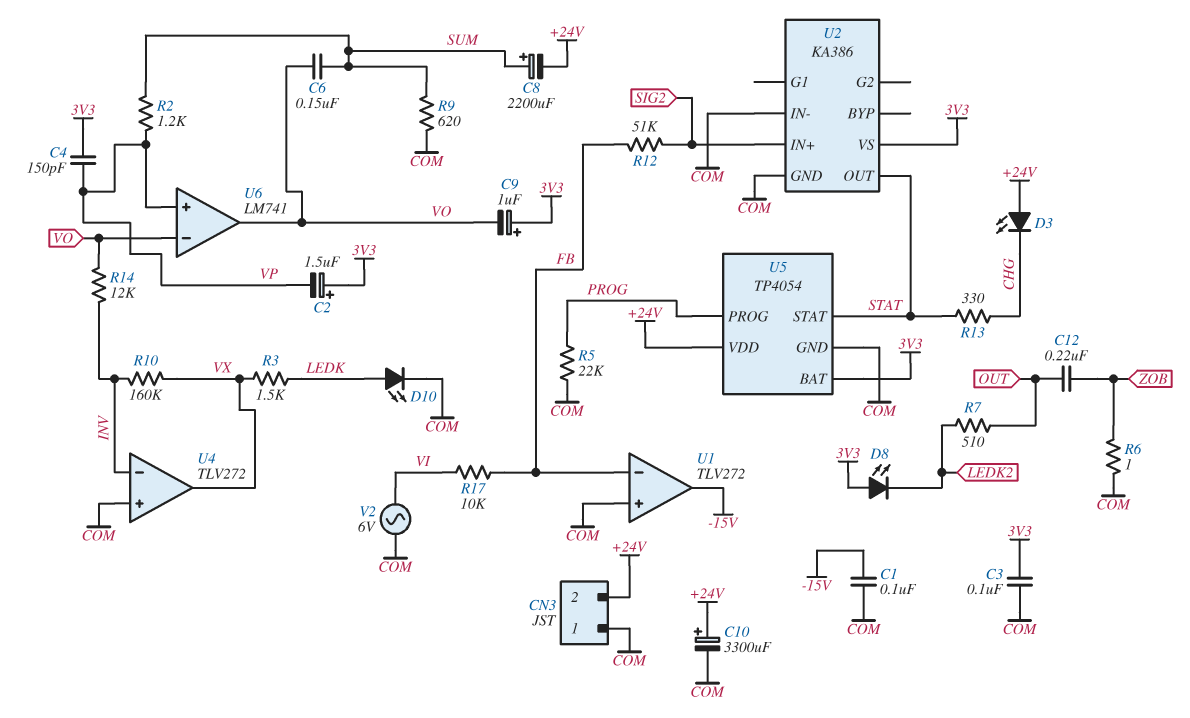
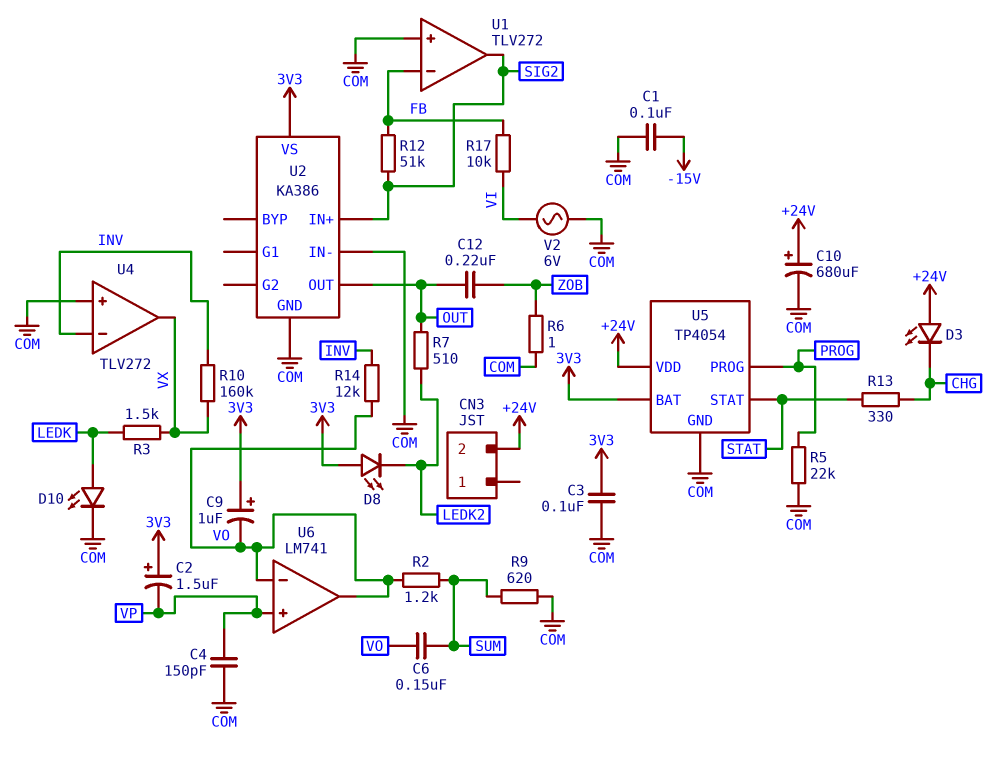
C4: 150pF (3V3, VP) -> 150pF (COM, VP)
C8: 2200uF (plus SUM, minus +24V) -> none
C10: 3300uF (plus +24V, minus COM) -> 680uF (plus +24V, minus COM)
CN3 pin 1: COM -> none
R2: 1.2k (SUM, VP) -> 1.2k (SUM, VO)
U1 pin out: -15V -> SIG2
U2 pin OUT: STAT -> OUT

